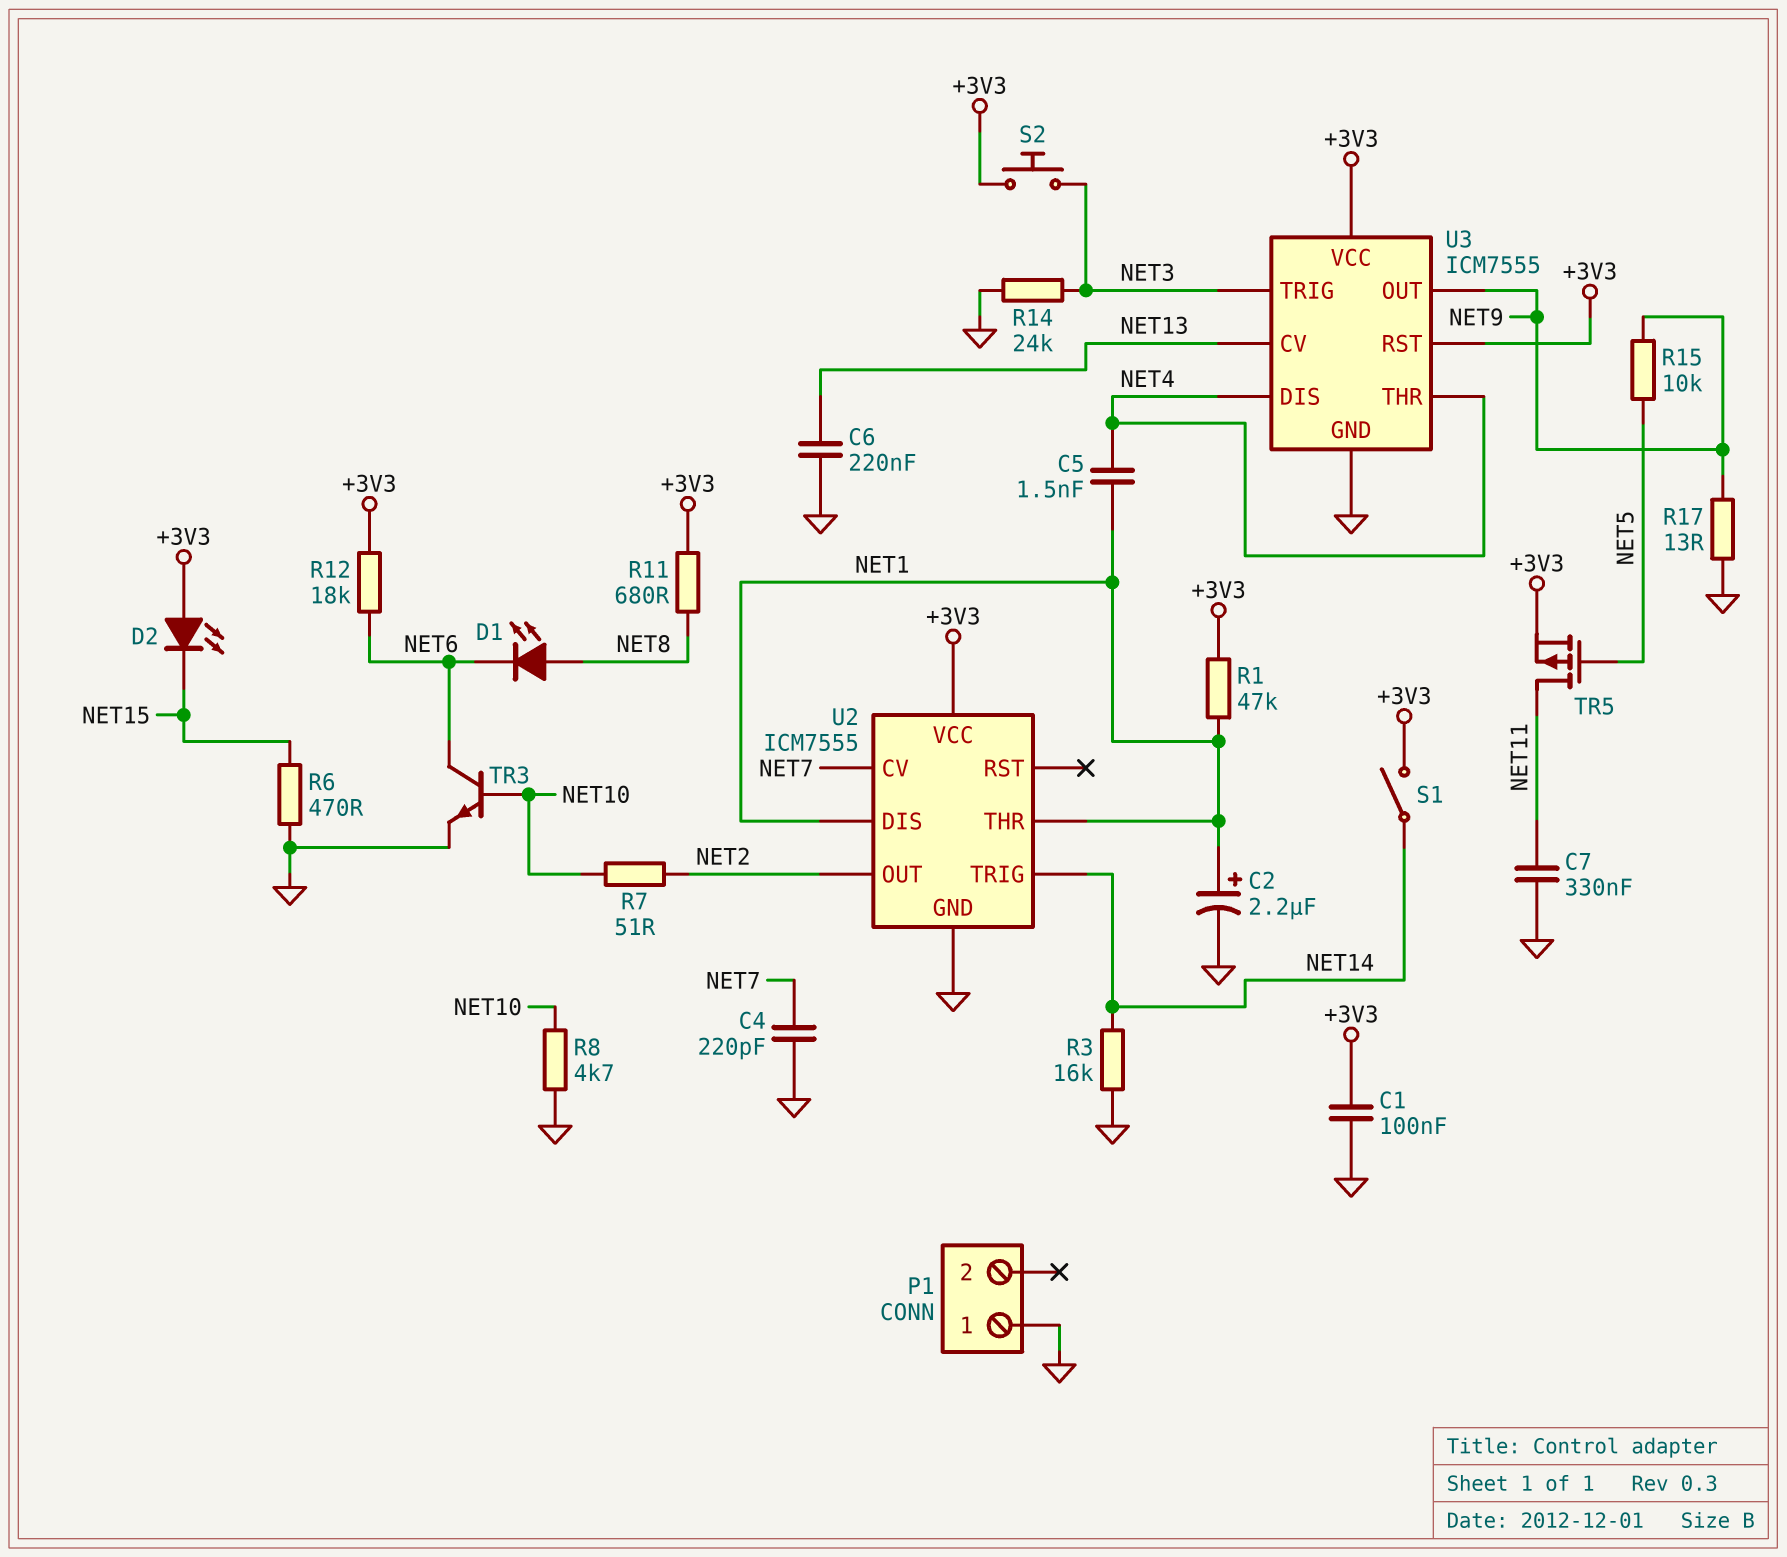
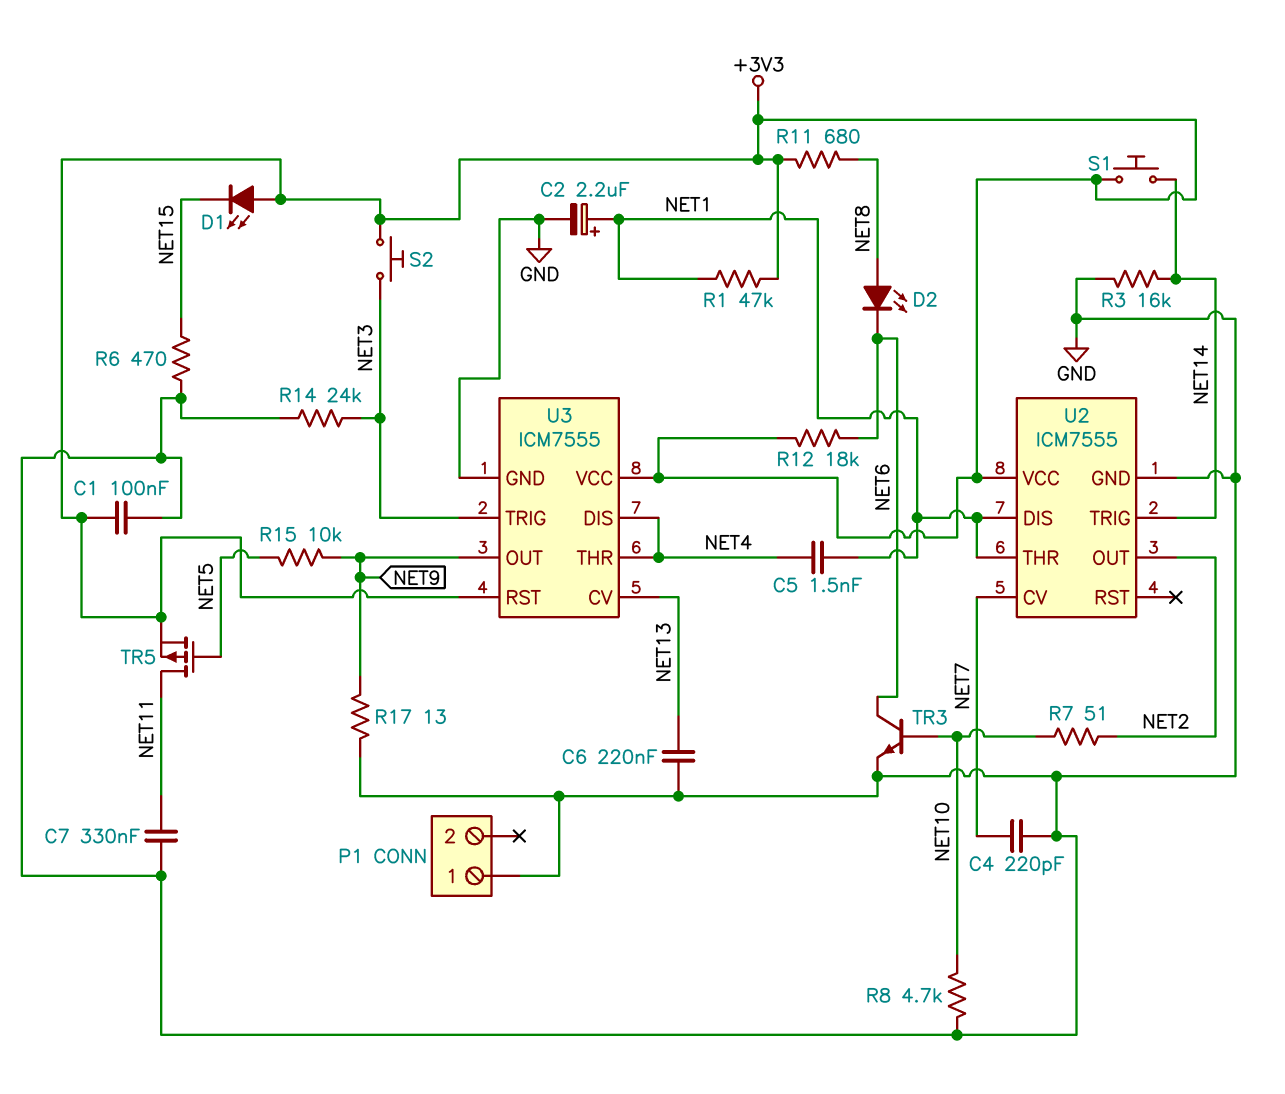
D1: LED (A NET8, K NET6) -> LED (A +3V3, K NET15)
D2: LED (A +3V3, K NET15) -> LED (A NET8, K NET6)
S1: switch (+3V3, NET14) -> button (+3V3, NET14)

